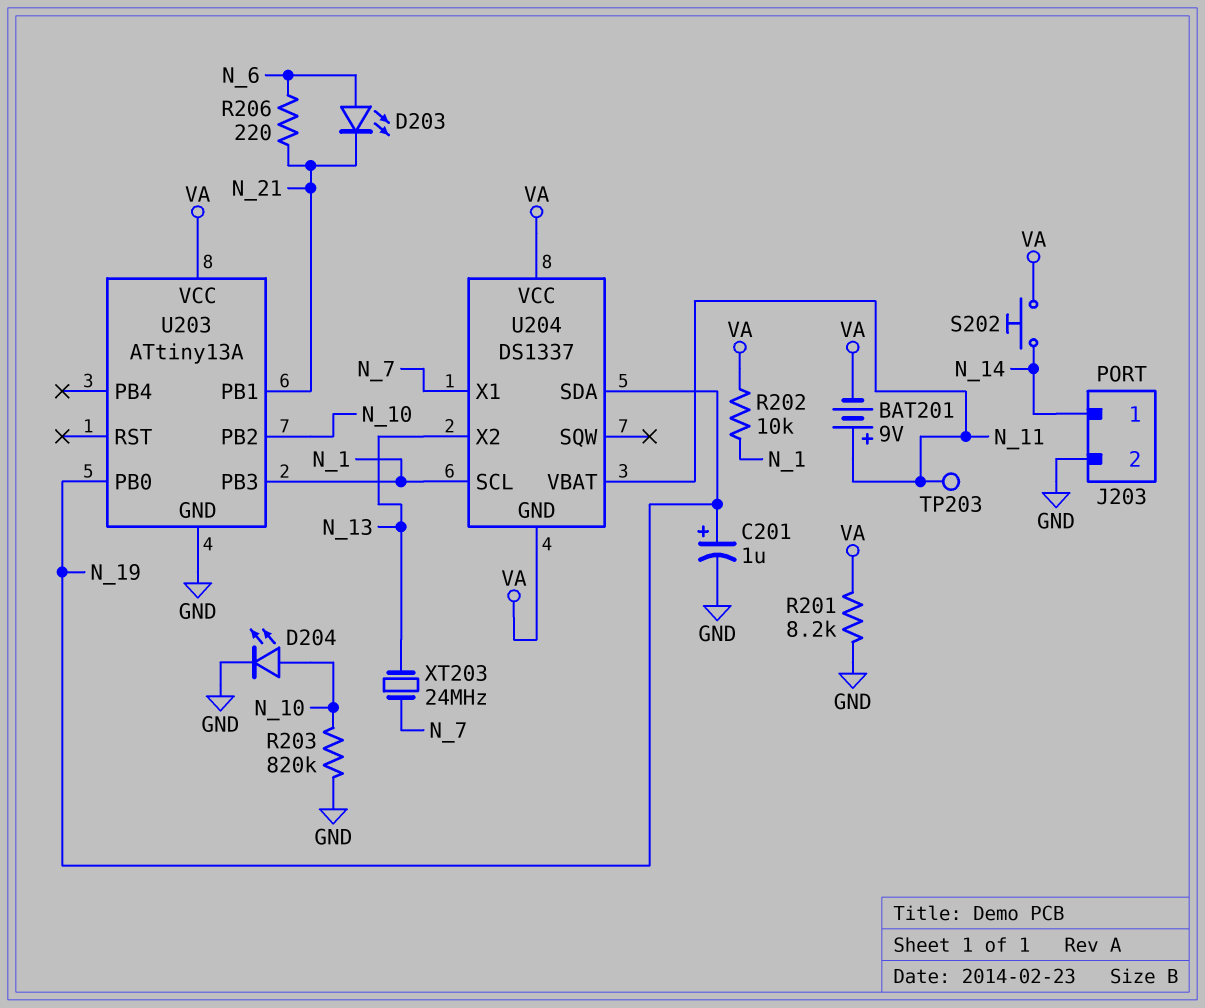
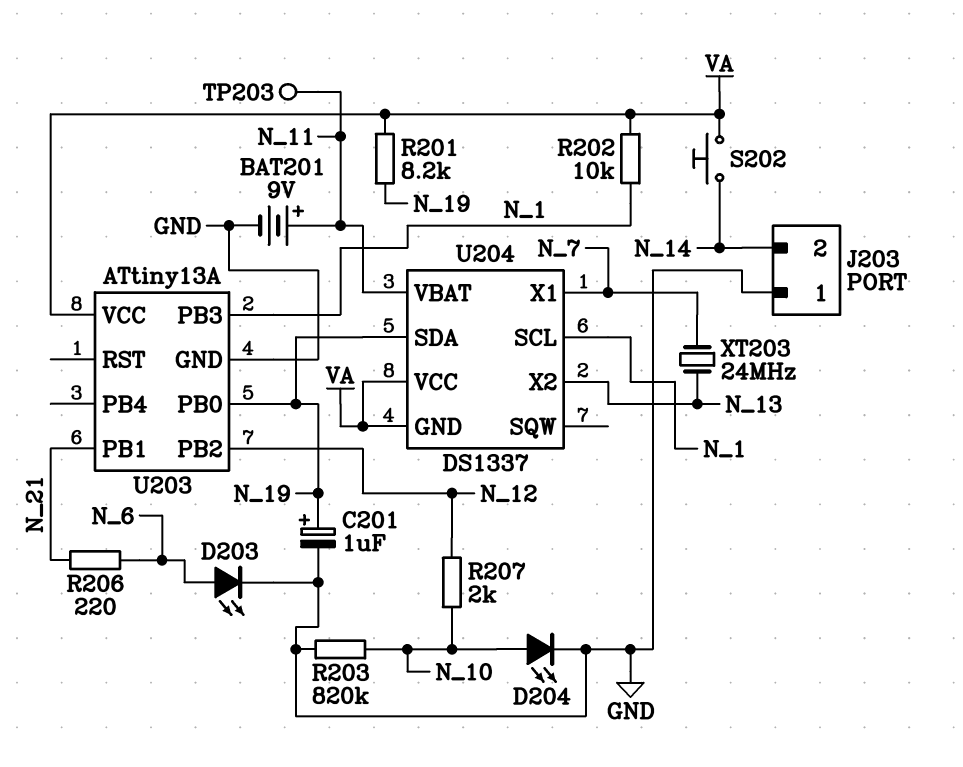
BAT201: 9V (plus N_11, minus VA) -> 9V (plus N_11, minus GND)
D203: LED (A N_6, K N_21) -> LED (A N_6, K GND)
J203 pin 1: N_14 -> GND
J203 pin 2: GND -> N_14
R201: 8.2k (GND, VA) -> 8.2k (N_19, VA)
R207: none -> 2k (N_10, N_12)
U203 pin PB2: N_10 -> N_12

